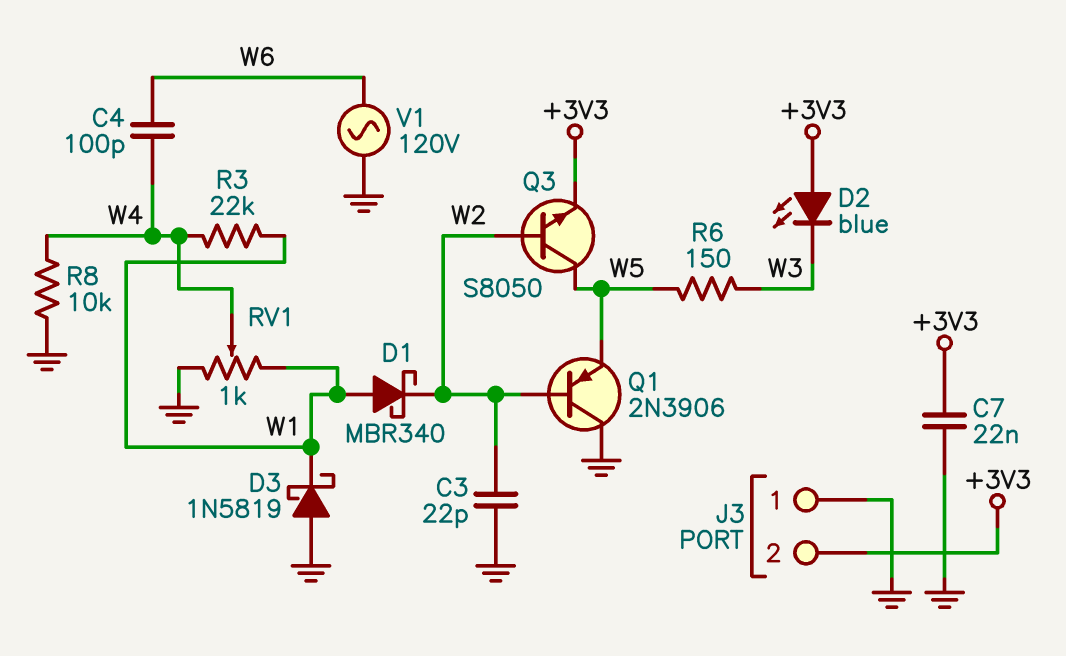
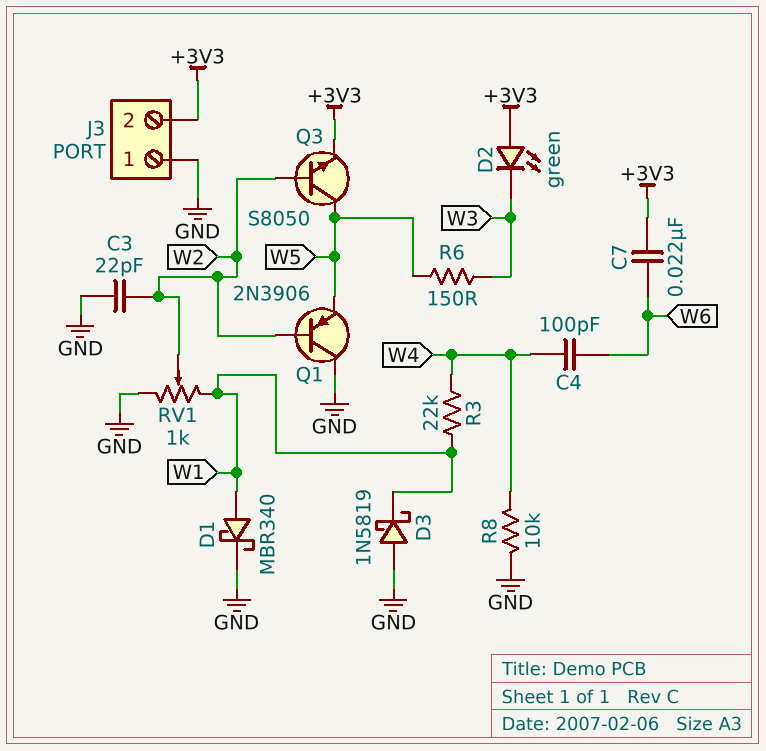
C7: 22nF (+3V3, GND) -> 22nF (+3V3, W6)
D1: schottky MBR340 (A W1, K W2) -> schottky MBR340 (A W1, K GND)
D2: LED blue (A +3V3, K W3) -> LED green (A +3V3, K W3)
RV1: 1k (GND, W1, wiper W4) -> 1k (GND, W1, wiper W2)
V1: AC 120V (GND, W6) -> none

